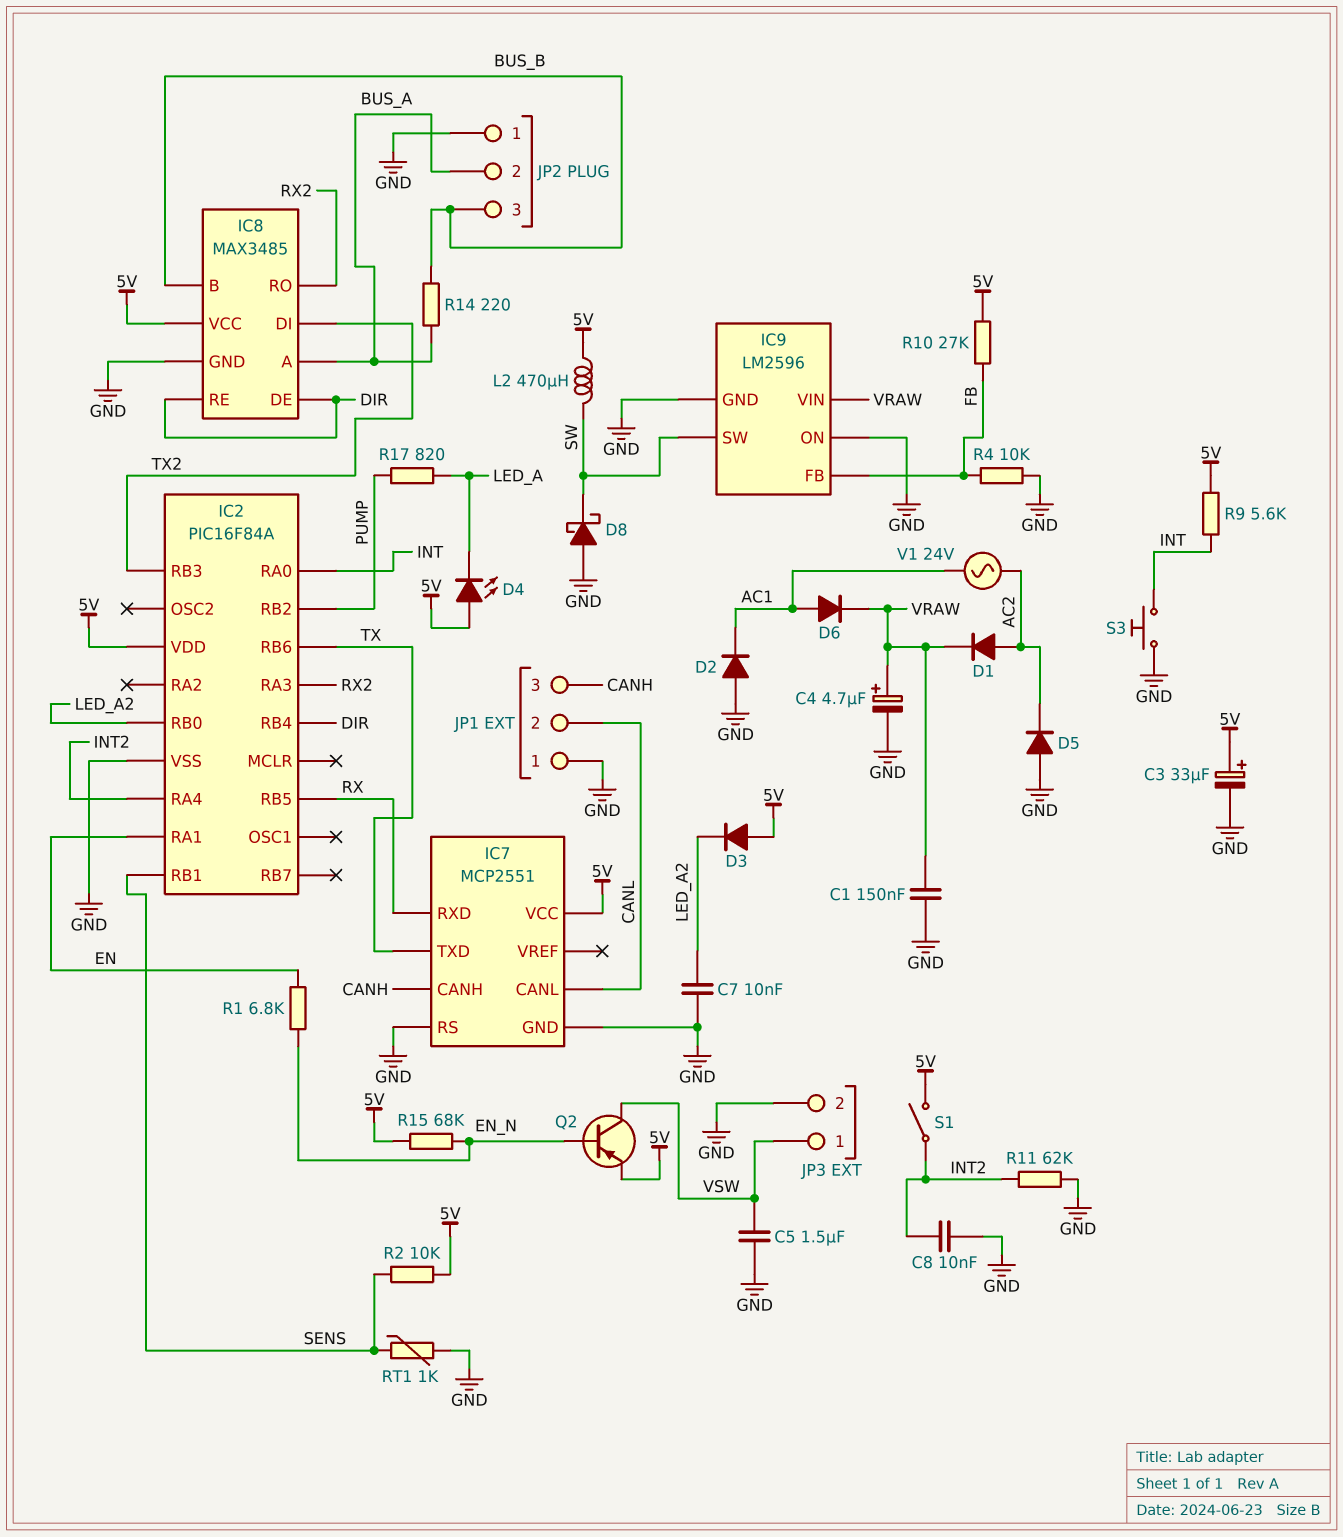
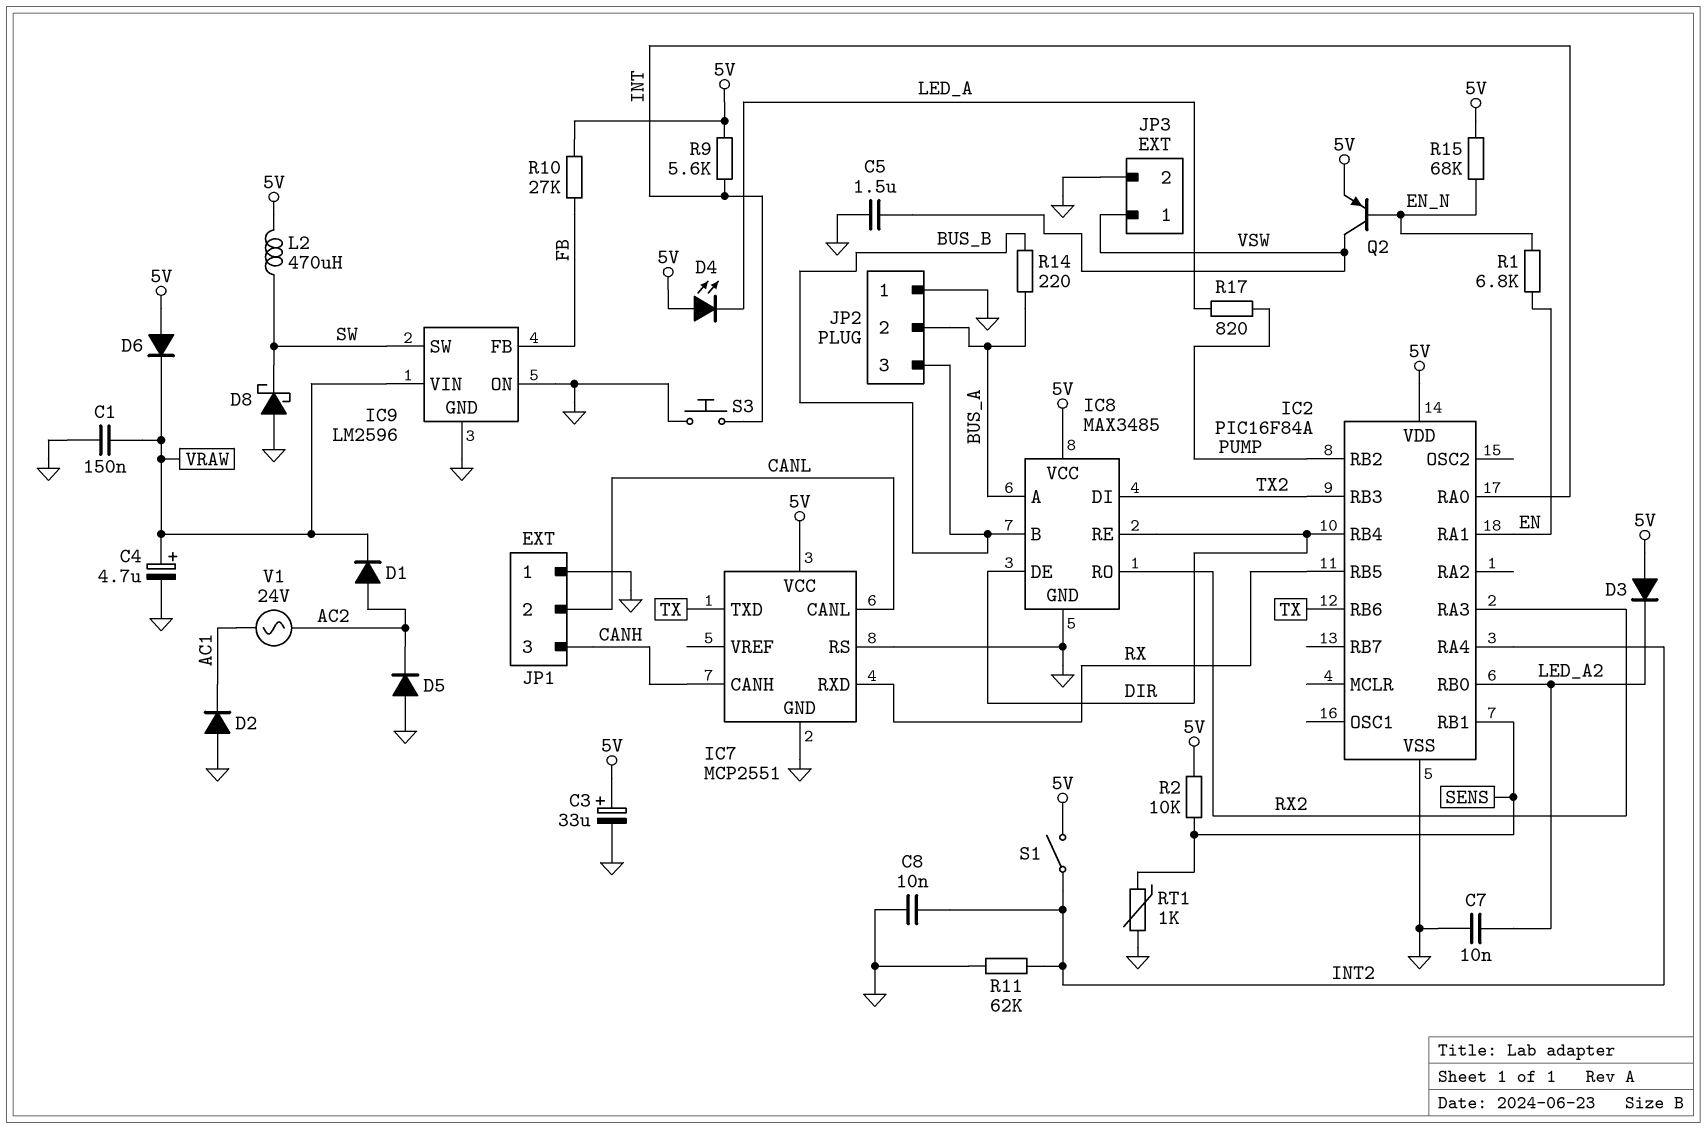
D6: diode (A AC1, K VRAW) -> diode (A 5V, K VRAW)
R4: 10k (FB, GND) -> none

